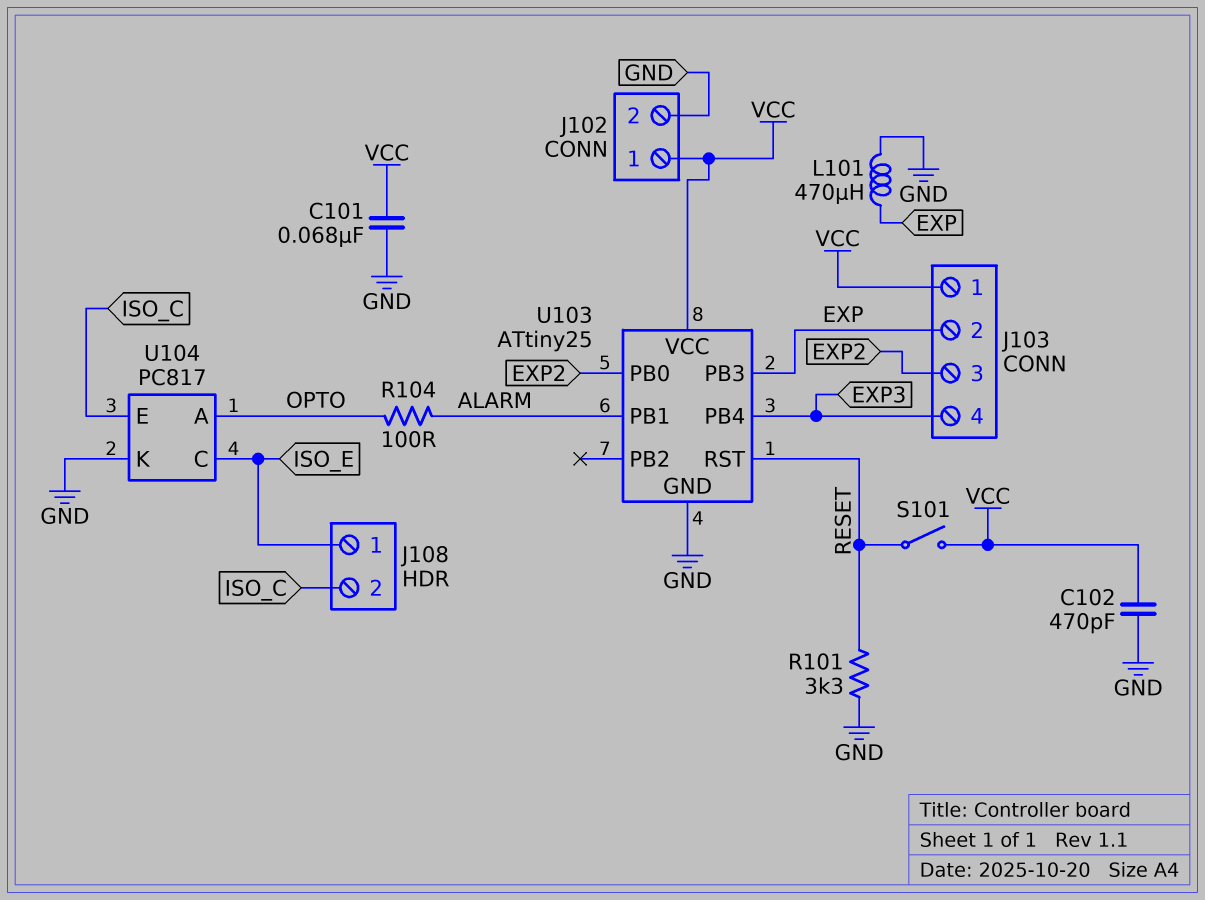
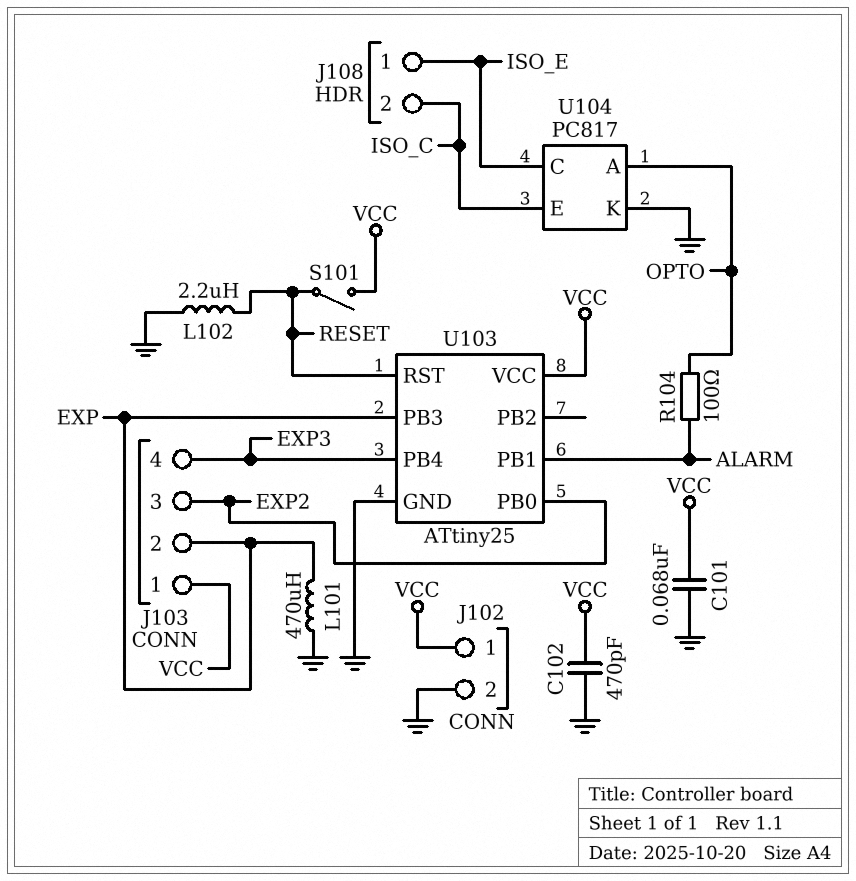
L102: none -> 2.2uH (GND, RESET)
R101: 3.3k (GND, RESET) -> none

